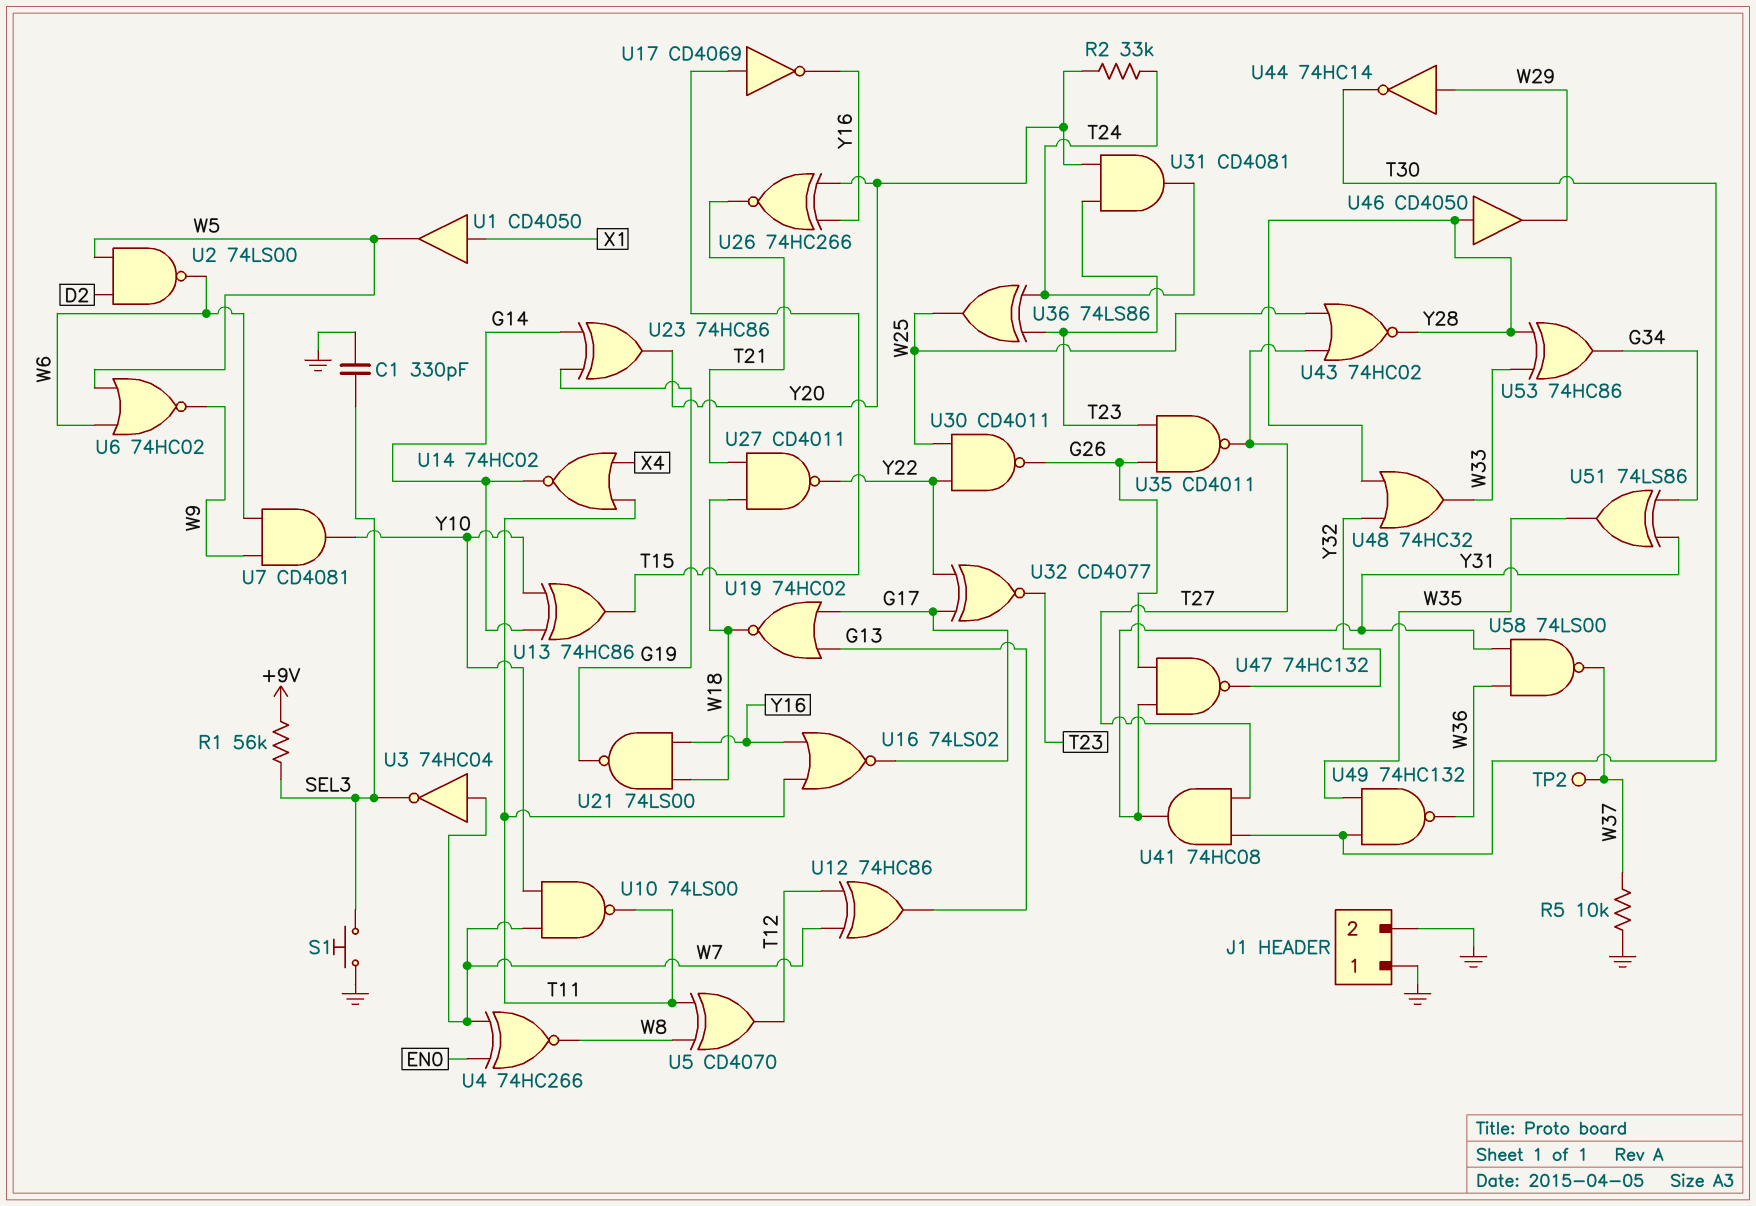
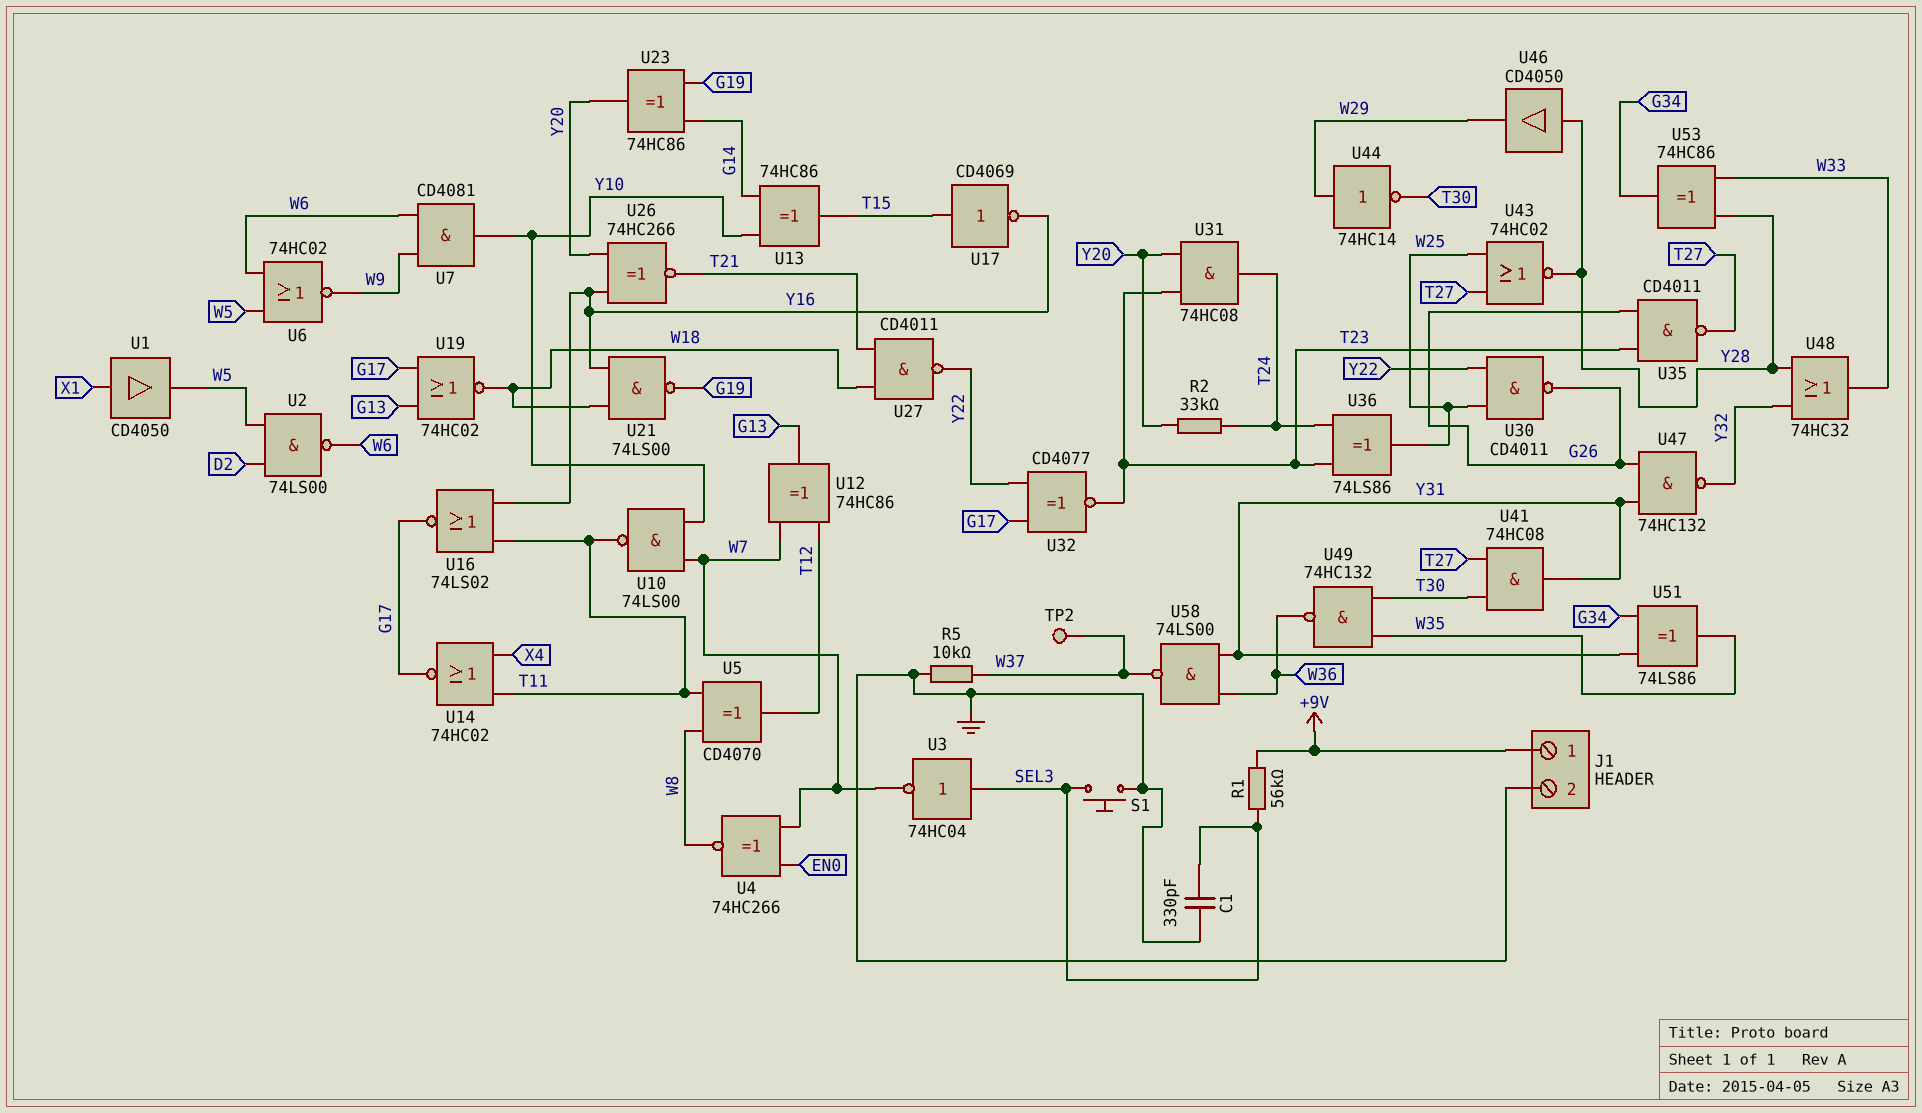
J1 pin 1: GND -> +9V
U3: NOT 74HC04 (in W7, out SEL3) -> NOT 74HC04 (in SEL3, out W7)
U14: NOR 74HC02 (in T11, in X4, out G14) -> NOR 74HC02 (in T11, in X4, out G17)
U31: AND CD4081 (in T23, in Y20, out T24) -> AND 74HC08 (in T23, in Y20, out T24)

